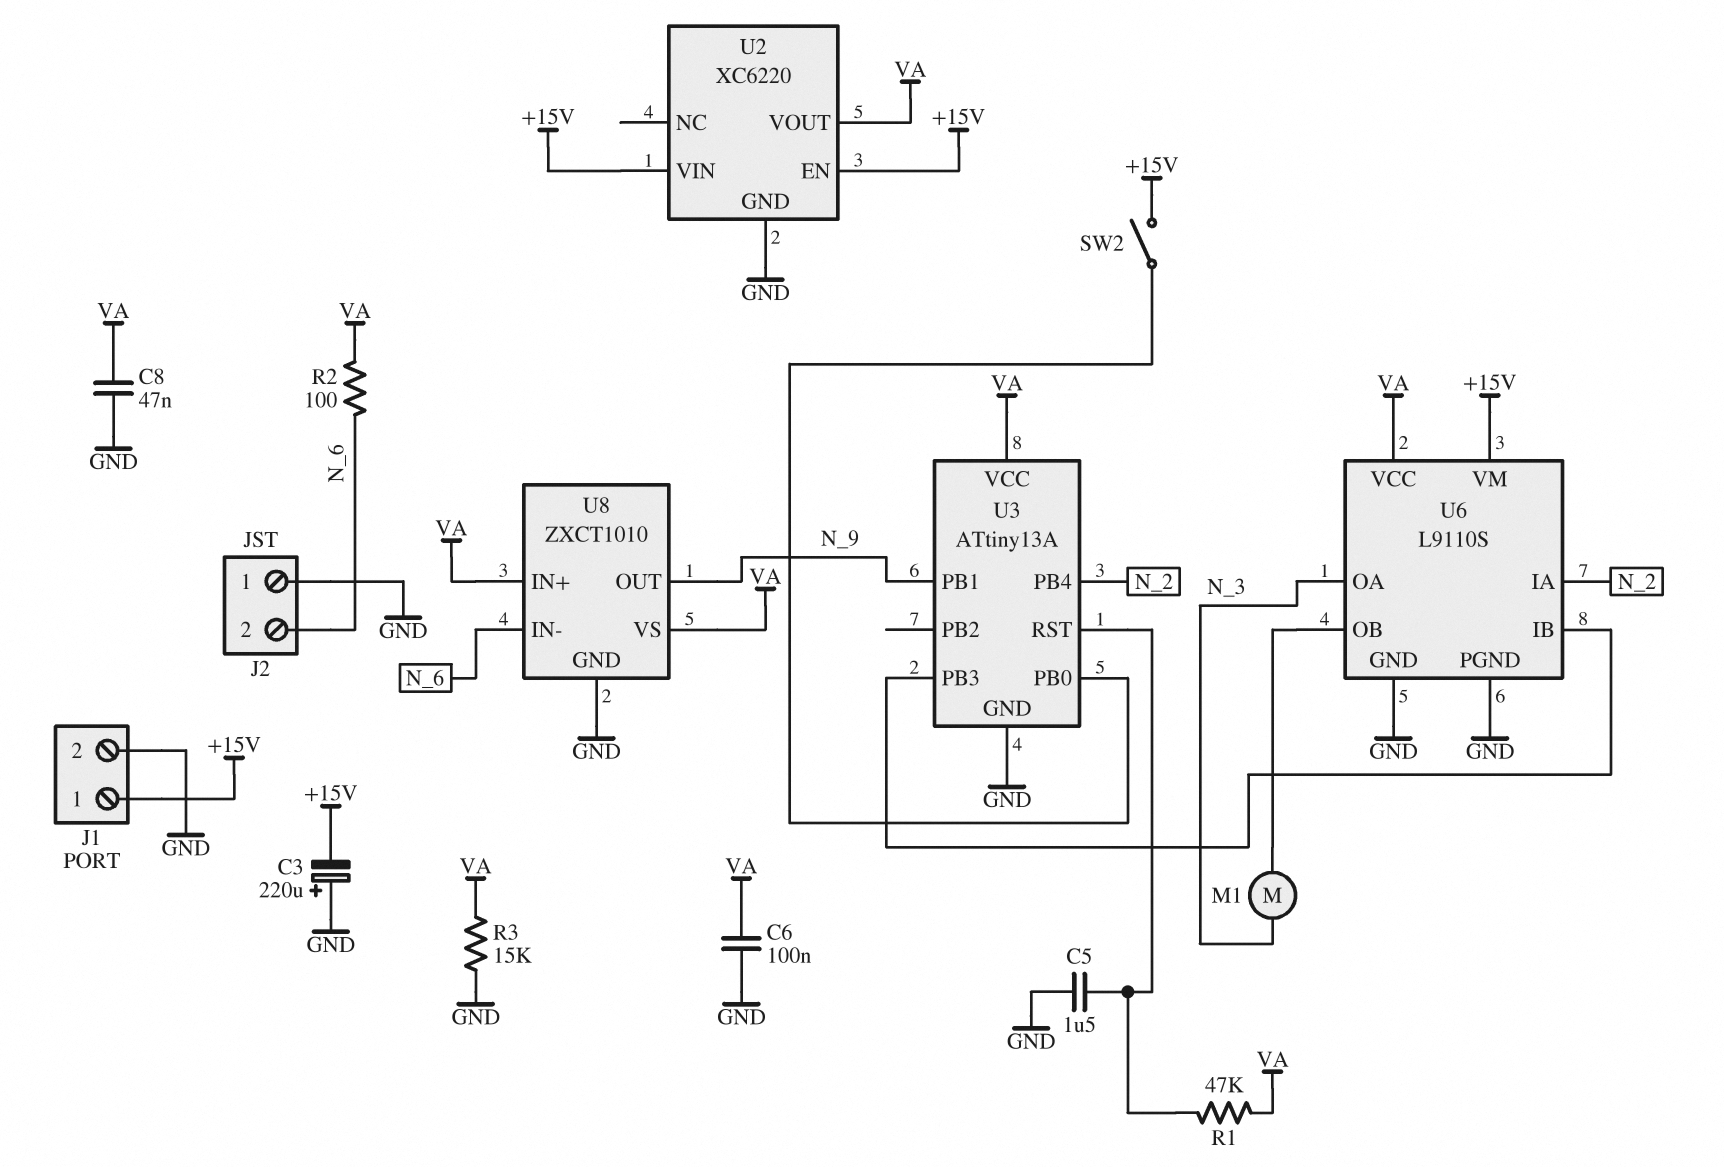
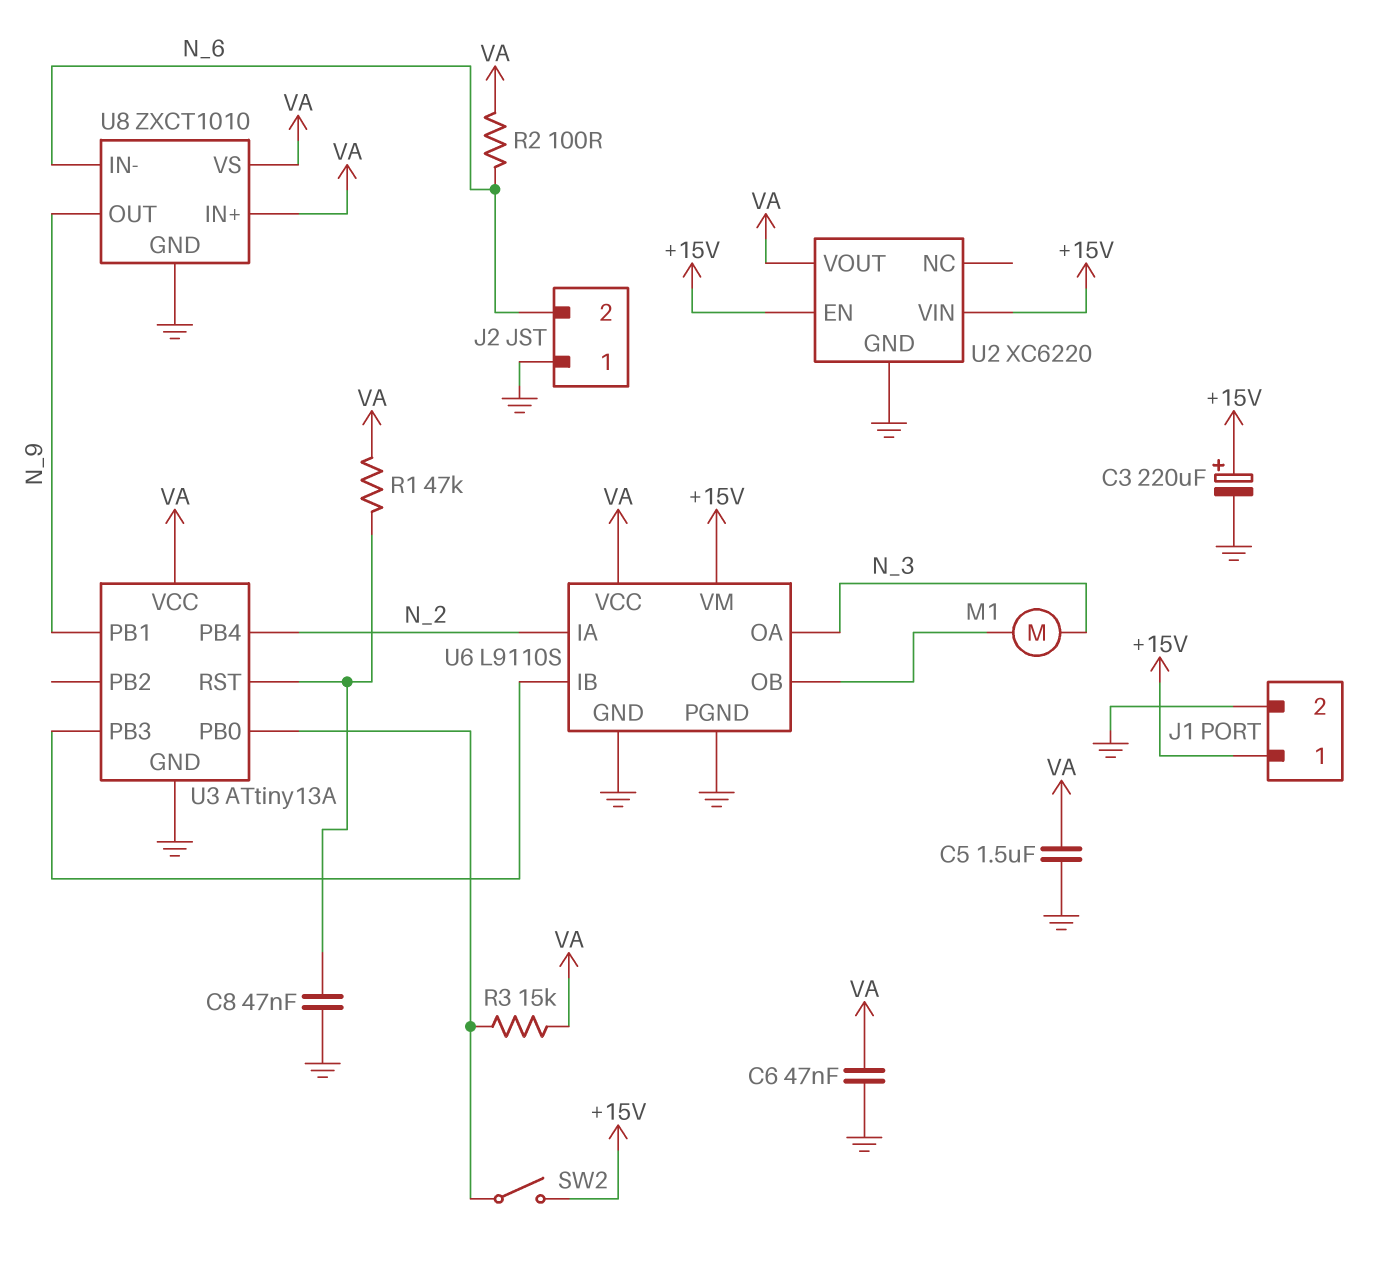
C3: 220uF (plus GND, minus +15V) -> 220uF (plus +15V, minus GND)
C5: 1.5uF (GND, U3/RST) -> 1.5uF (GND, VA)
C6: 100nF (GND, VA) -> 47nF (GND, VA)
C8: 47nF (GND, VA) -> 47nF (GND, U3/RST)
R3: 15k (GND, VA) -> 15k (U3/PB0, VA)

